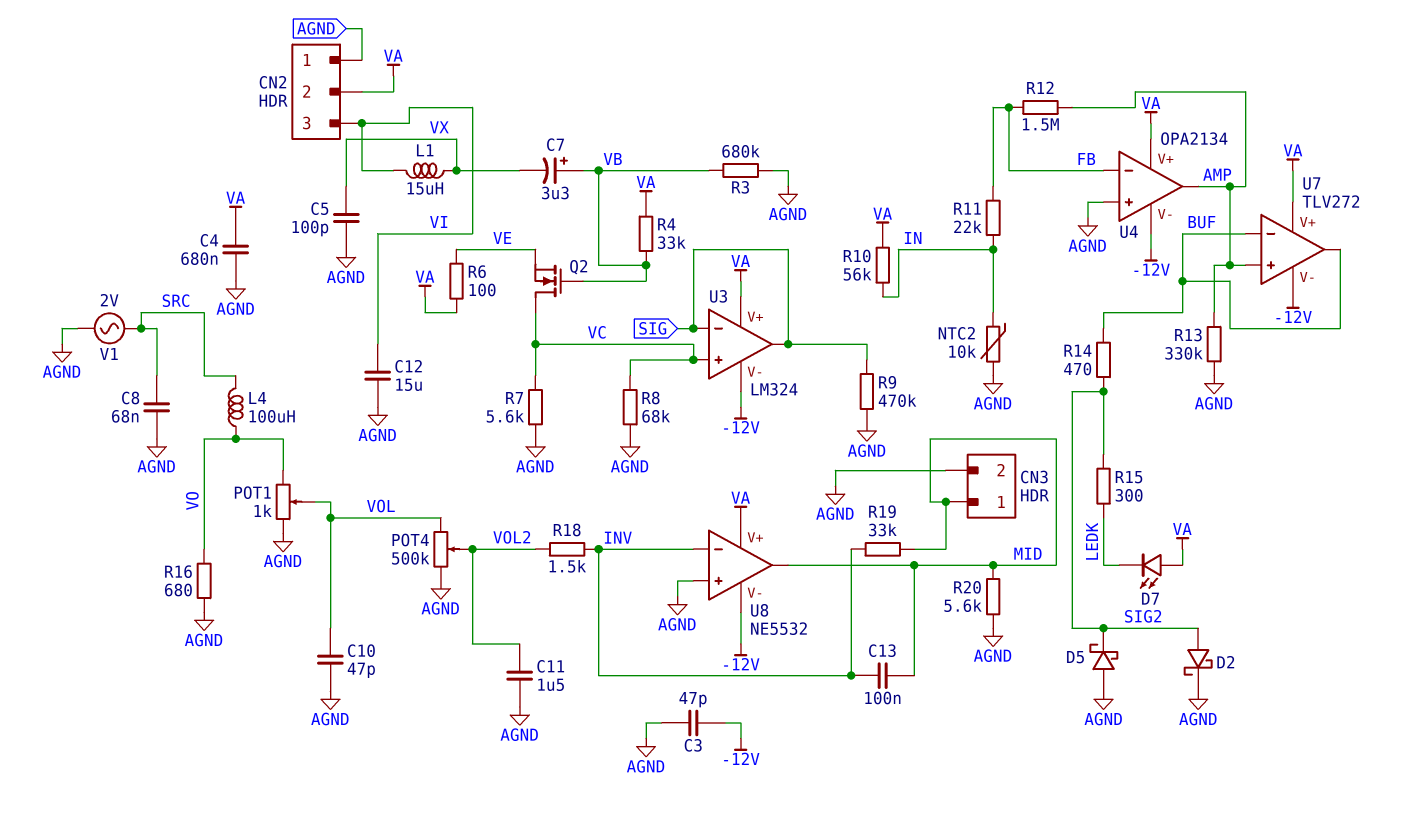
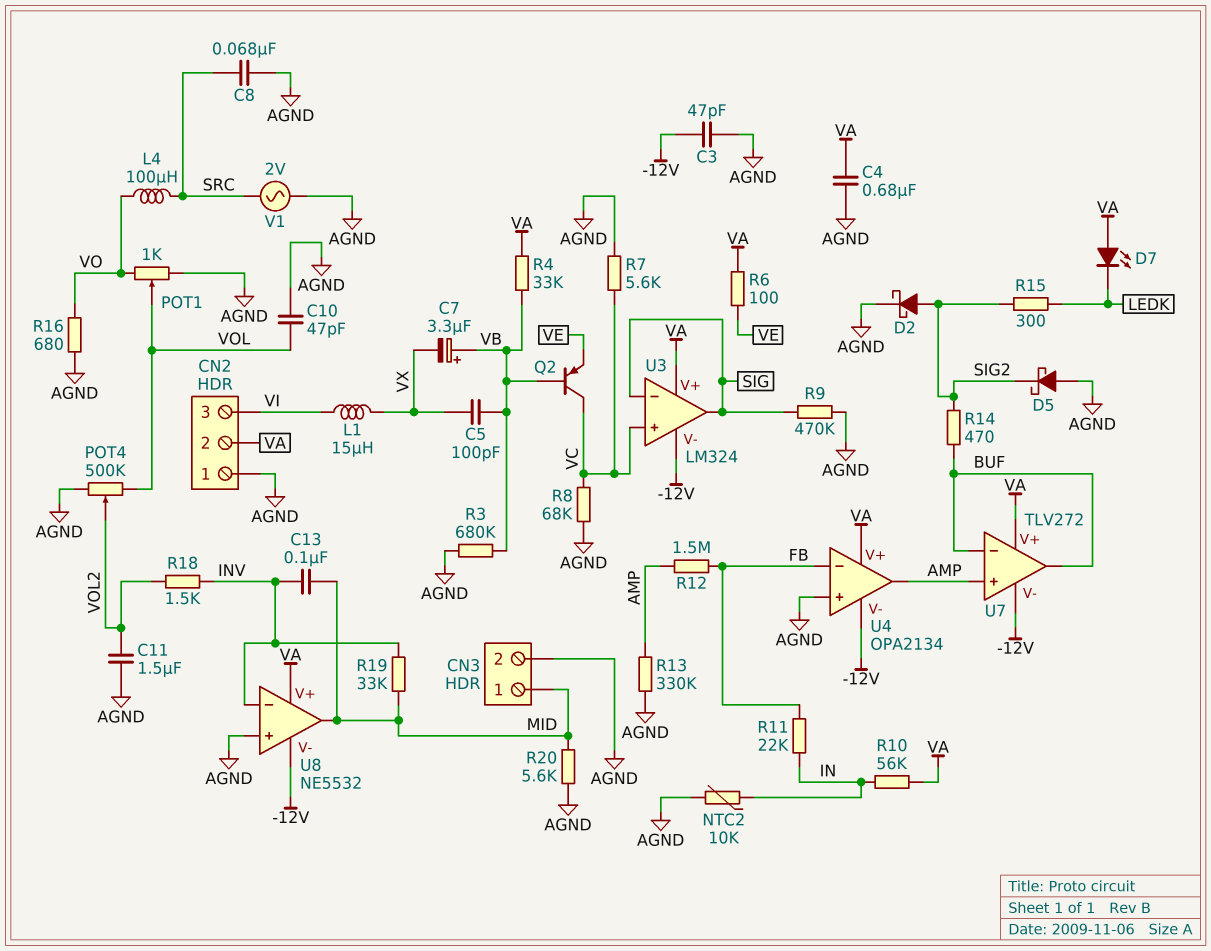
C5: 100pF (AGND, VX) -> 100pF (VB, VX)
C12: 15uF (AGND, VI) -> none
Q2: NMOS (G VB, D VC, S VE) -> PNP (B VB, C VC, E VE)

